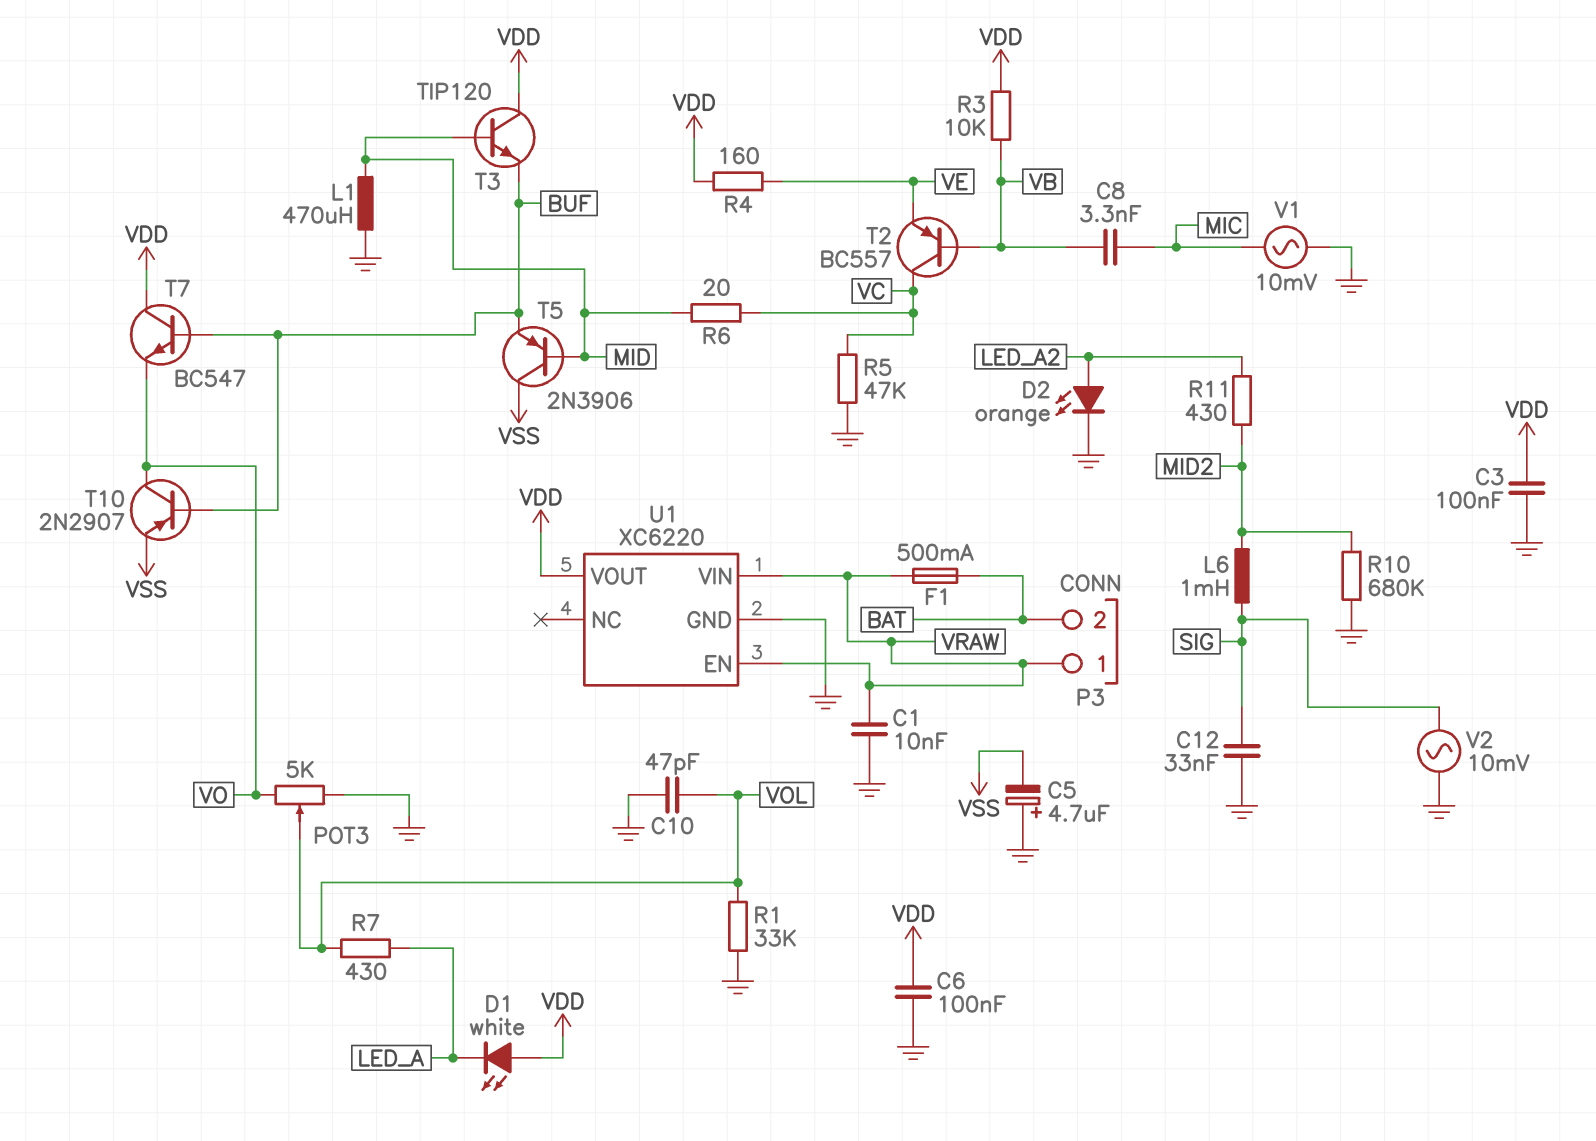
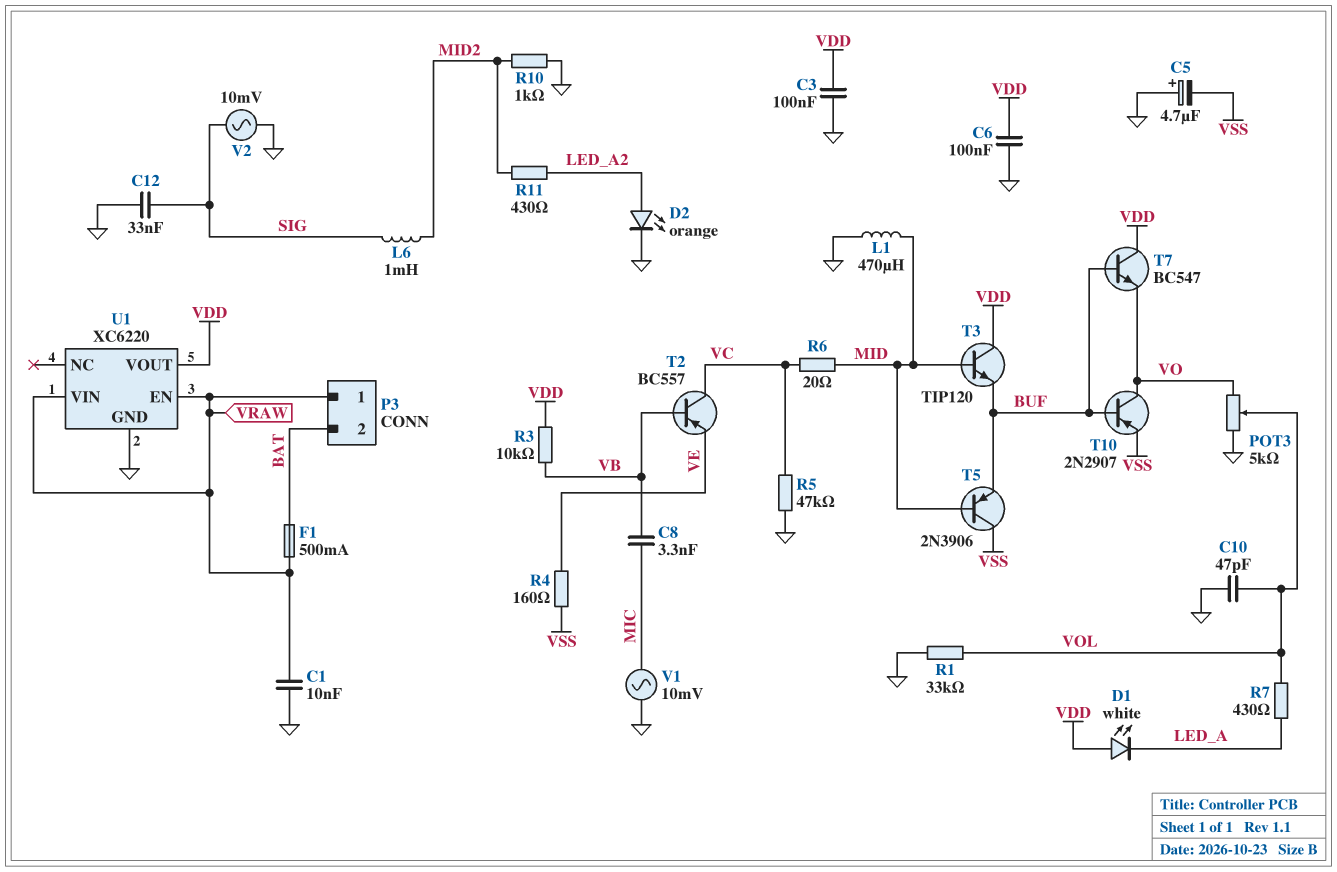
R4: 160 (VDD, VE) -> 160 (VE, VSS)
R10: 680k (GND, MID2) -> 1k (GND, MID2)

